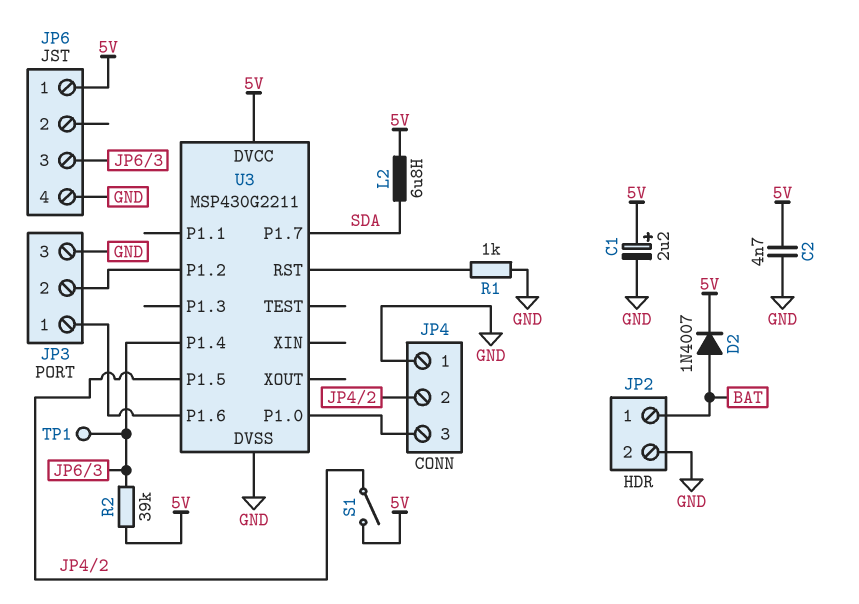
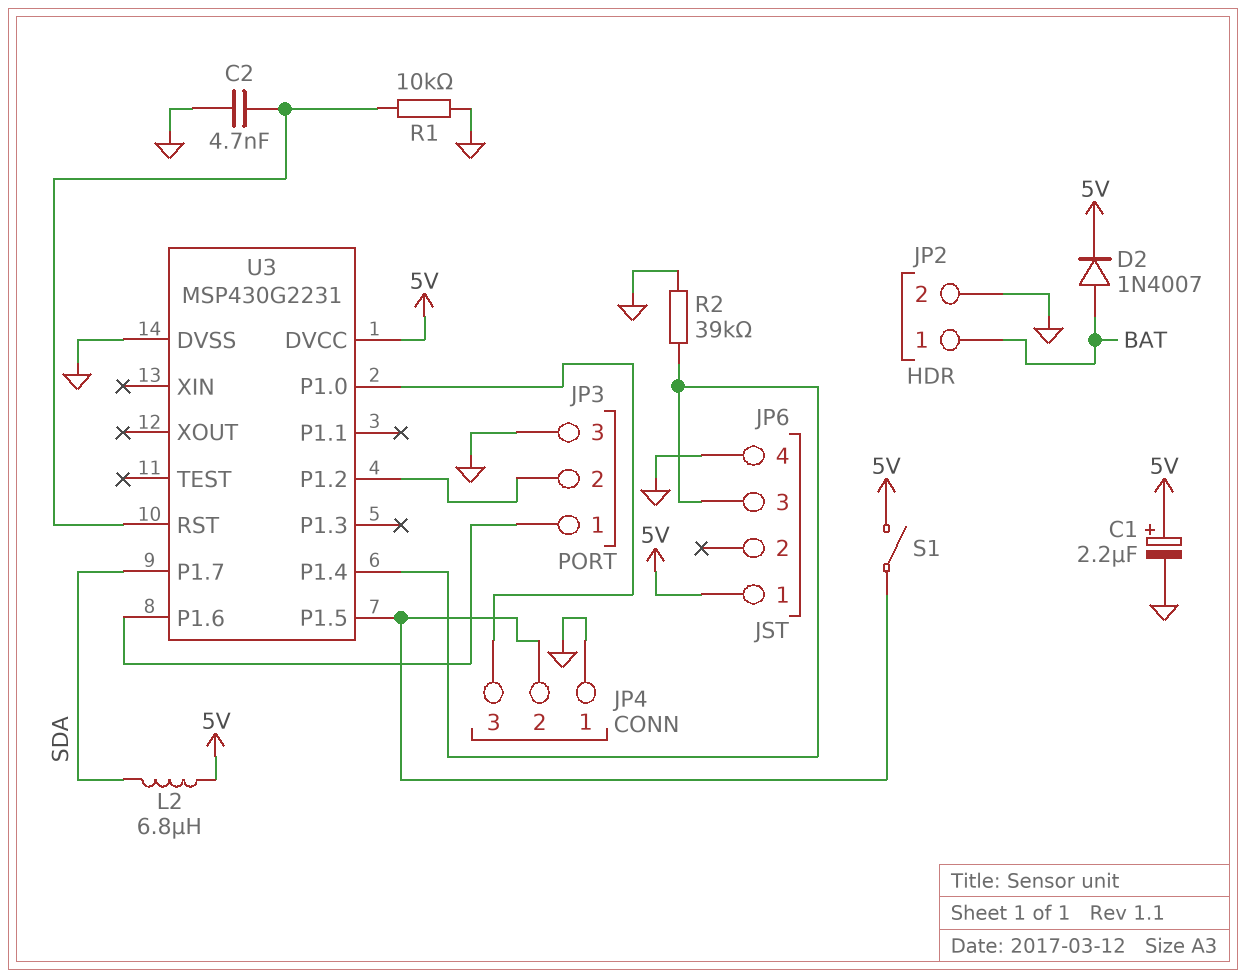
C2: 4.7nF (5V, GND) -> 4.7nF (GND, U3/RST)
R1: 1k (GND, U3/RST) -> 10k (GND, U3/RST)
R2: 39k (5V, JP6/3) -> 39k (GND, JP6/3)
TP1: test point (JP6/3) -> none
U3: MSP430G2211 -> MSP430G2231

